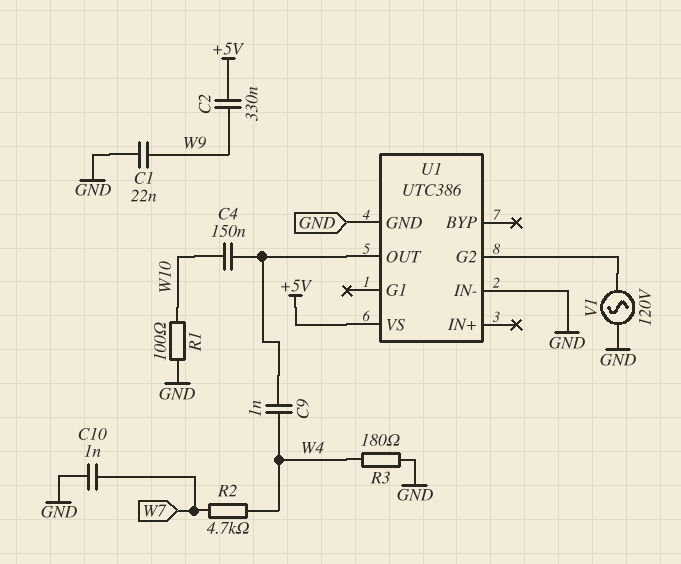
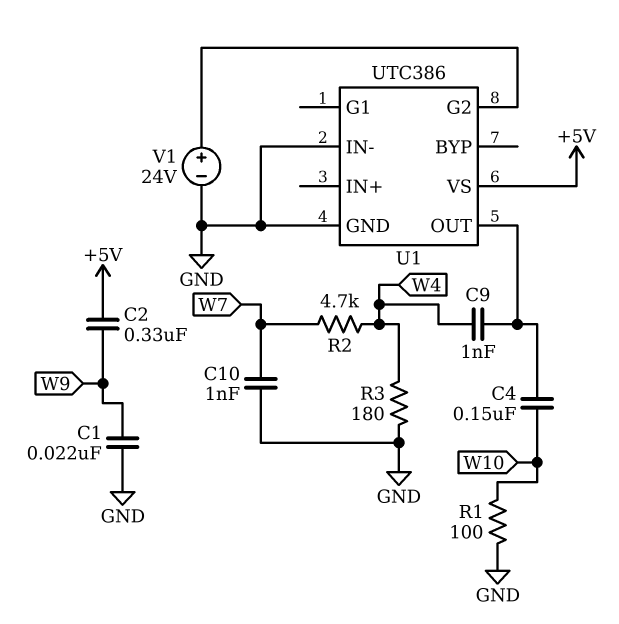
V1: AC 120V (GND, U1/G2) -> 24V (plus U1/G2, minus GND)

